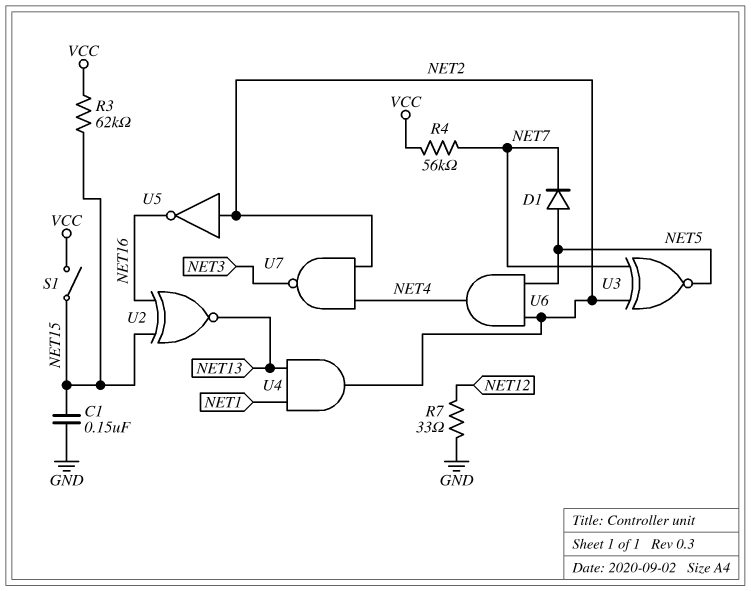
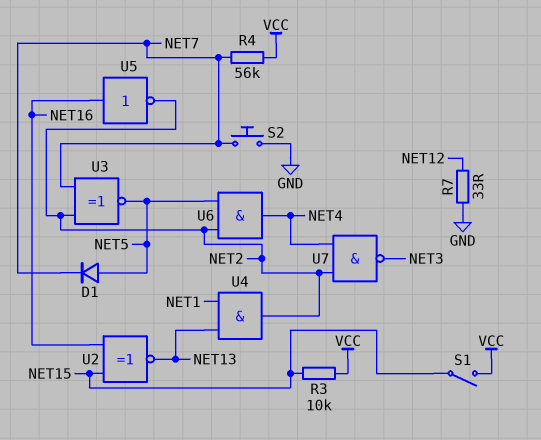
C1: 150nF (GND, NET15) -> none
R3: 62k (NET15, VCC) -> 10k (NET15, VCC)
S2: none -> button (GND, NET7)
U5: NOT (in NET2, out NET16) -> NOT (in NET16, out NET2)

